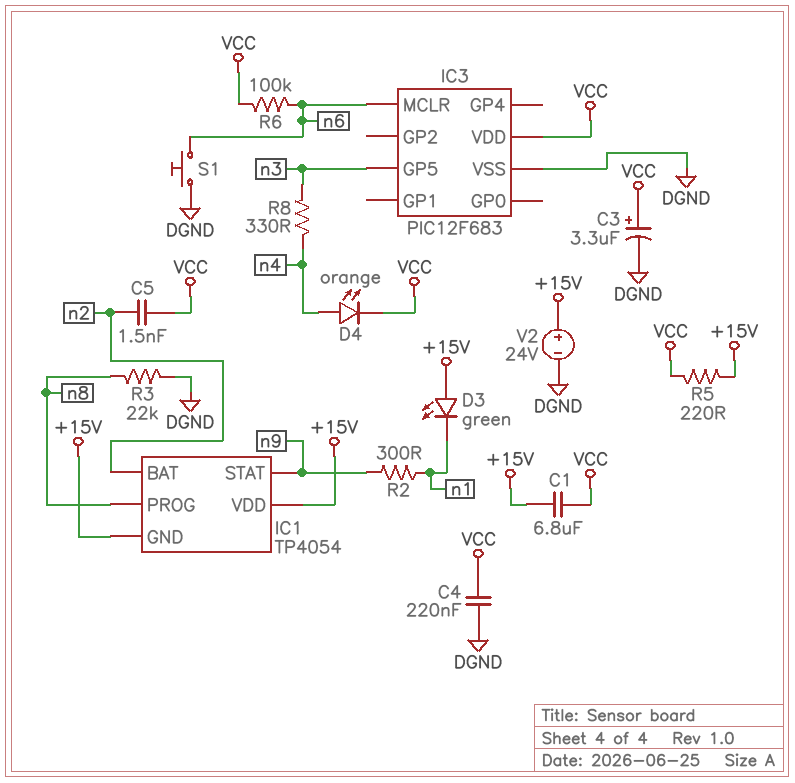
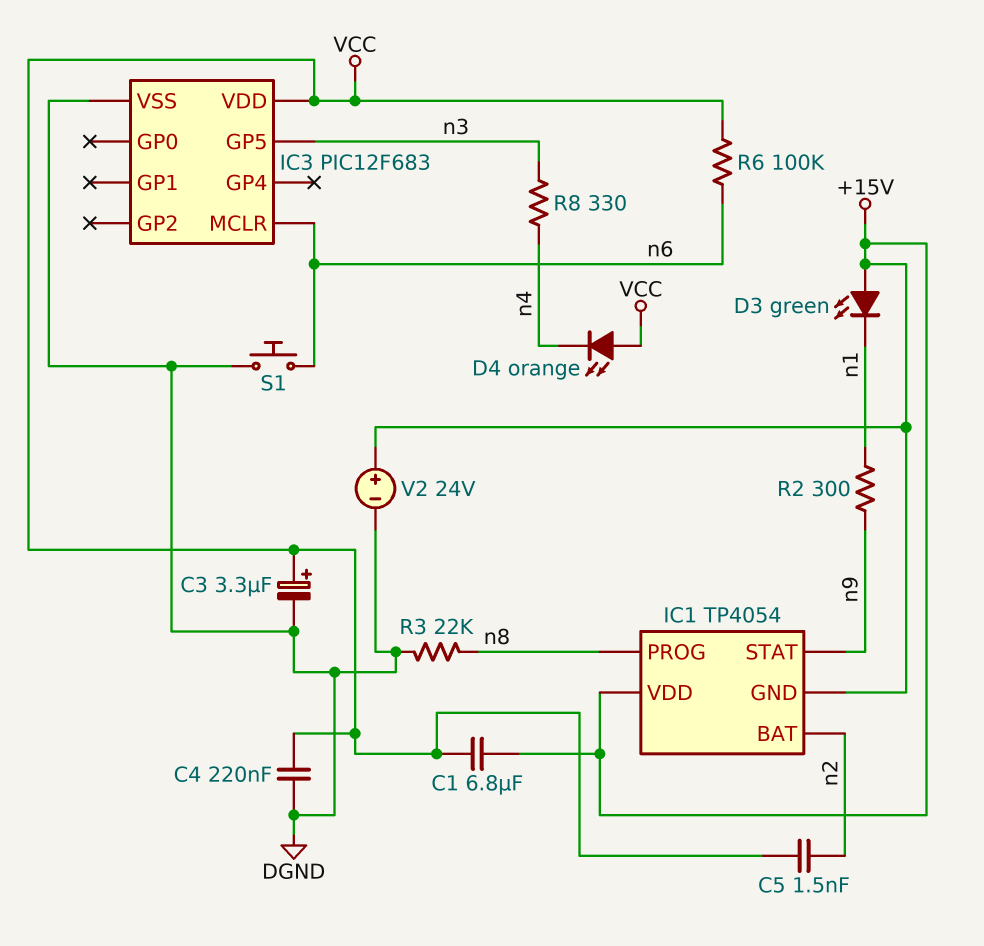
D4: LED orange (A n4, K VCC) -> LED orange (A VCC, K n4)
R5: 220 (+15V, VCC) -> none

